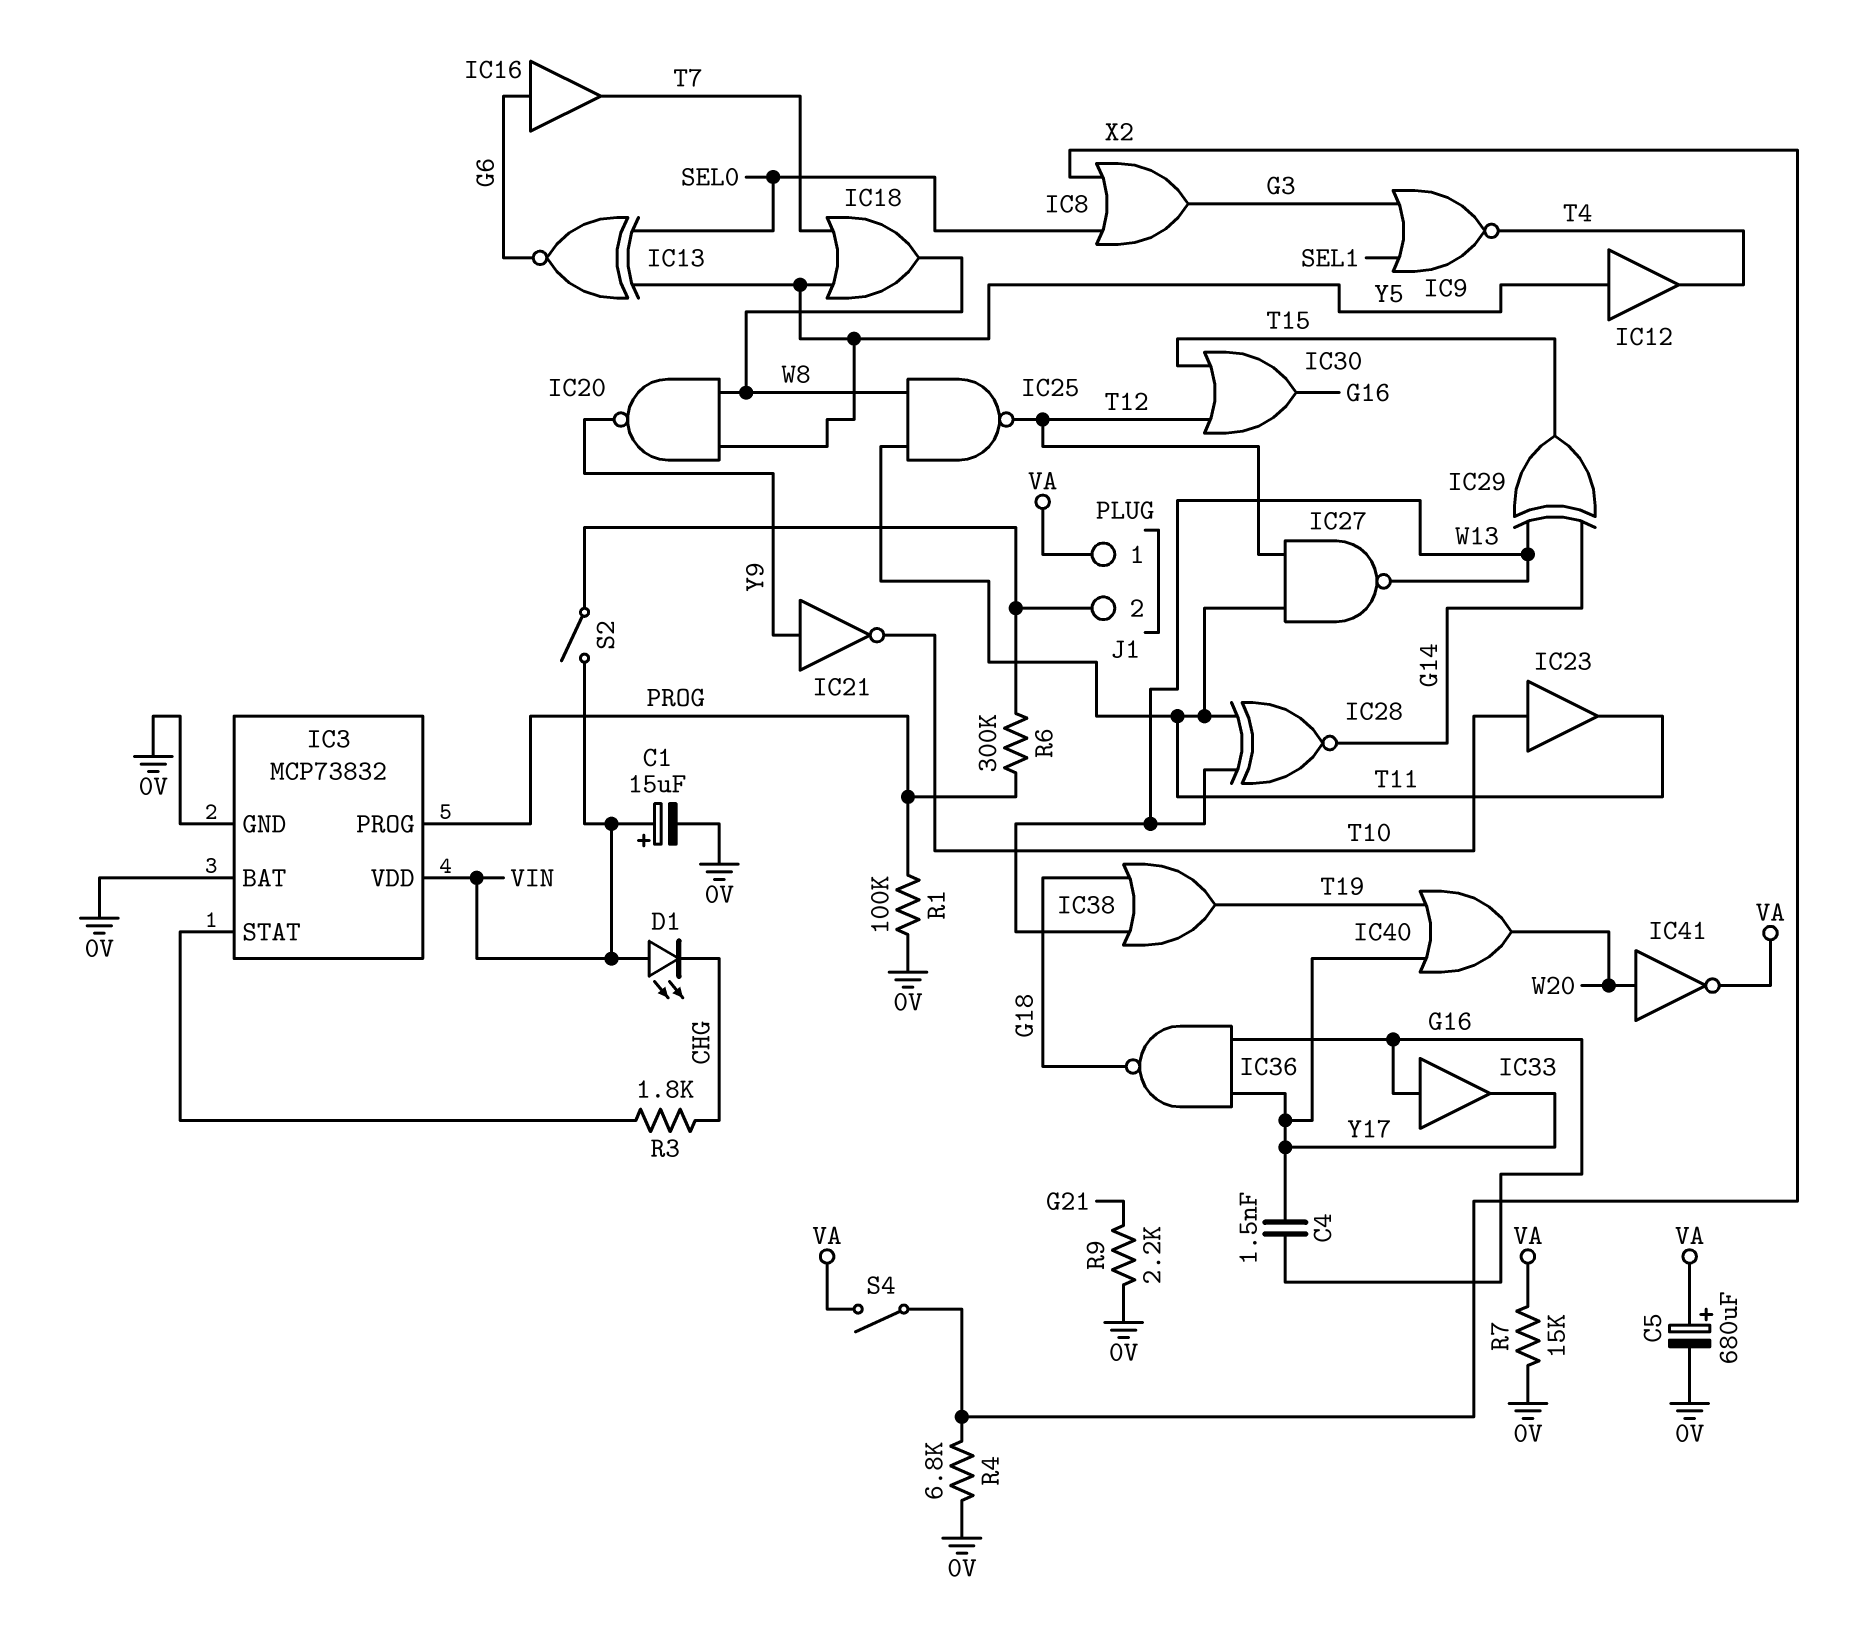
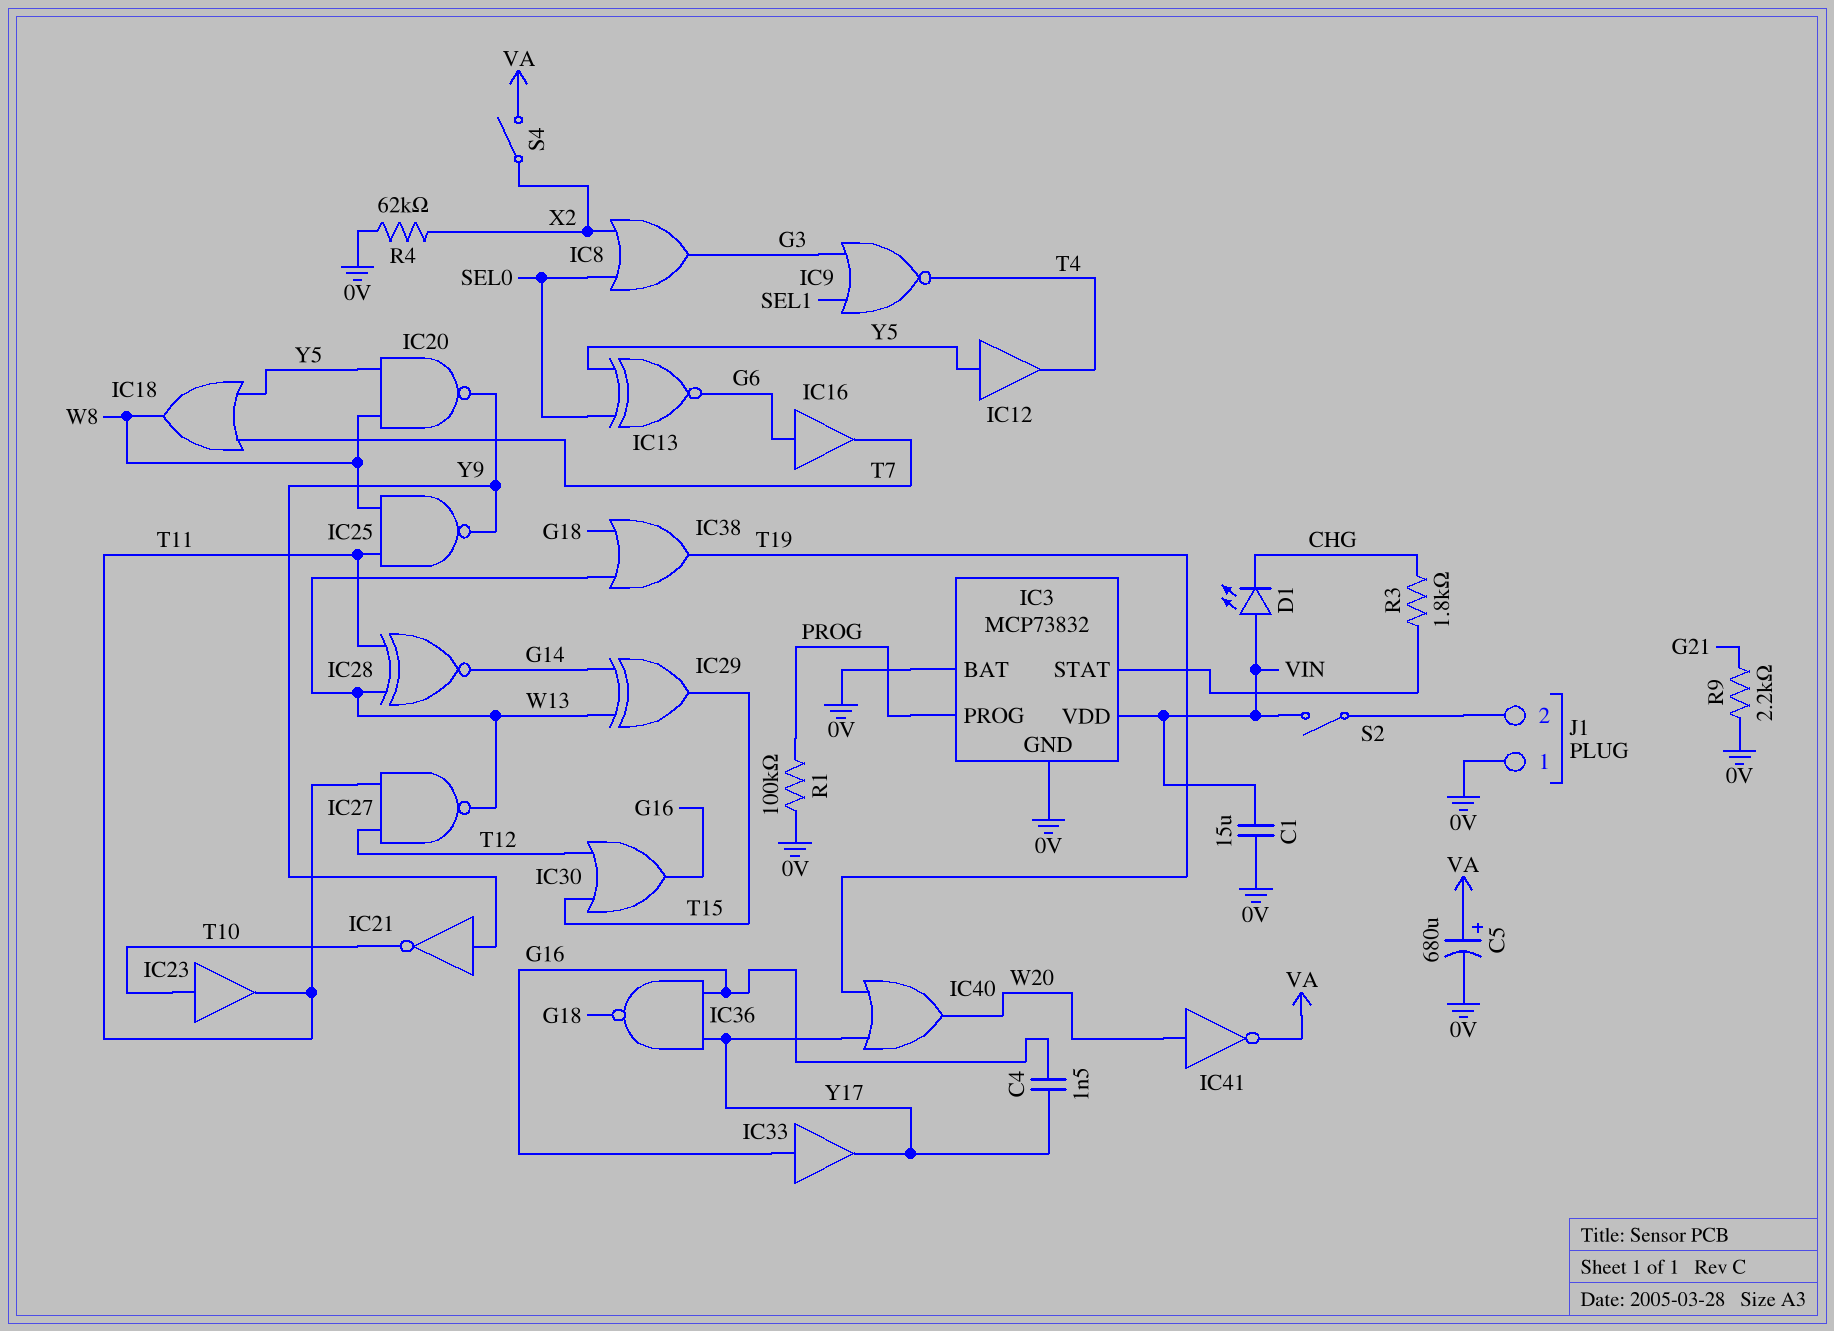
C1: 15uF (plus VIN, minus 0V) -> 15uF (0V, VIN)
IC25: NAND (in T11, in W8, out T12) -> NAND (in T11, in W8, out Y9)
J1 pin 1: VA -> 0V
R4: 6.8k (0V, X2) -> 62k (0V, X2)
R6: 300k (J1/2, PROG) -> none
R7: 15k (0V, VA) -> none

